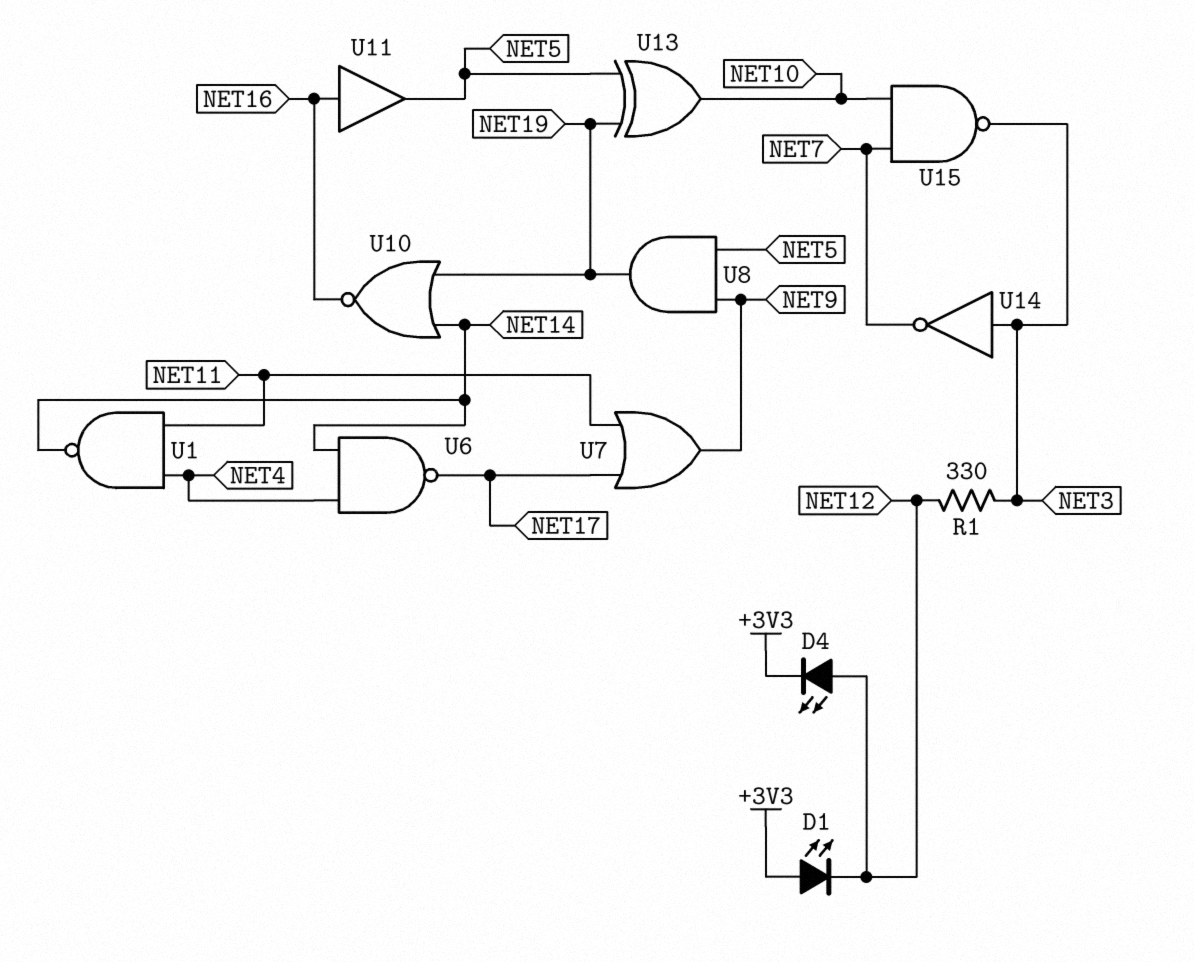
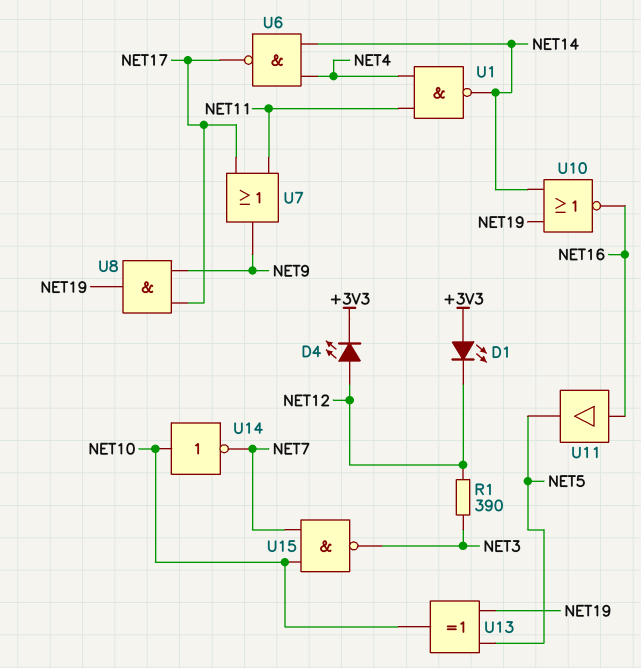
R1: 330 (NET3, NET12) -> 390 (NET3, NET12)
U8: AND (in NET5, in NET9, out NET19) -> AND (in NET9, in NET17, out NET19)
U14: NOT (in NET3, out NET7) -> NOT (in NET10, out NET7)

